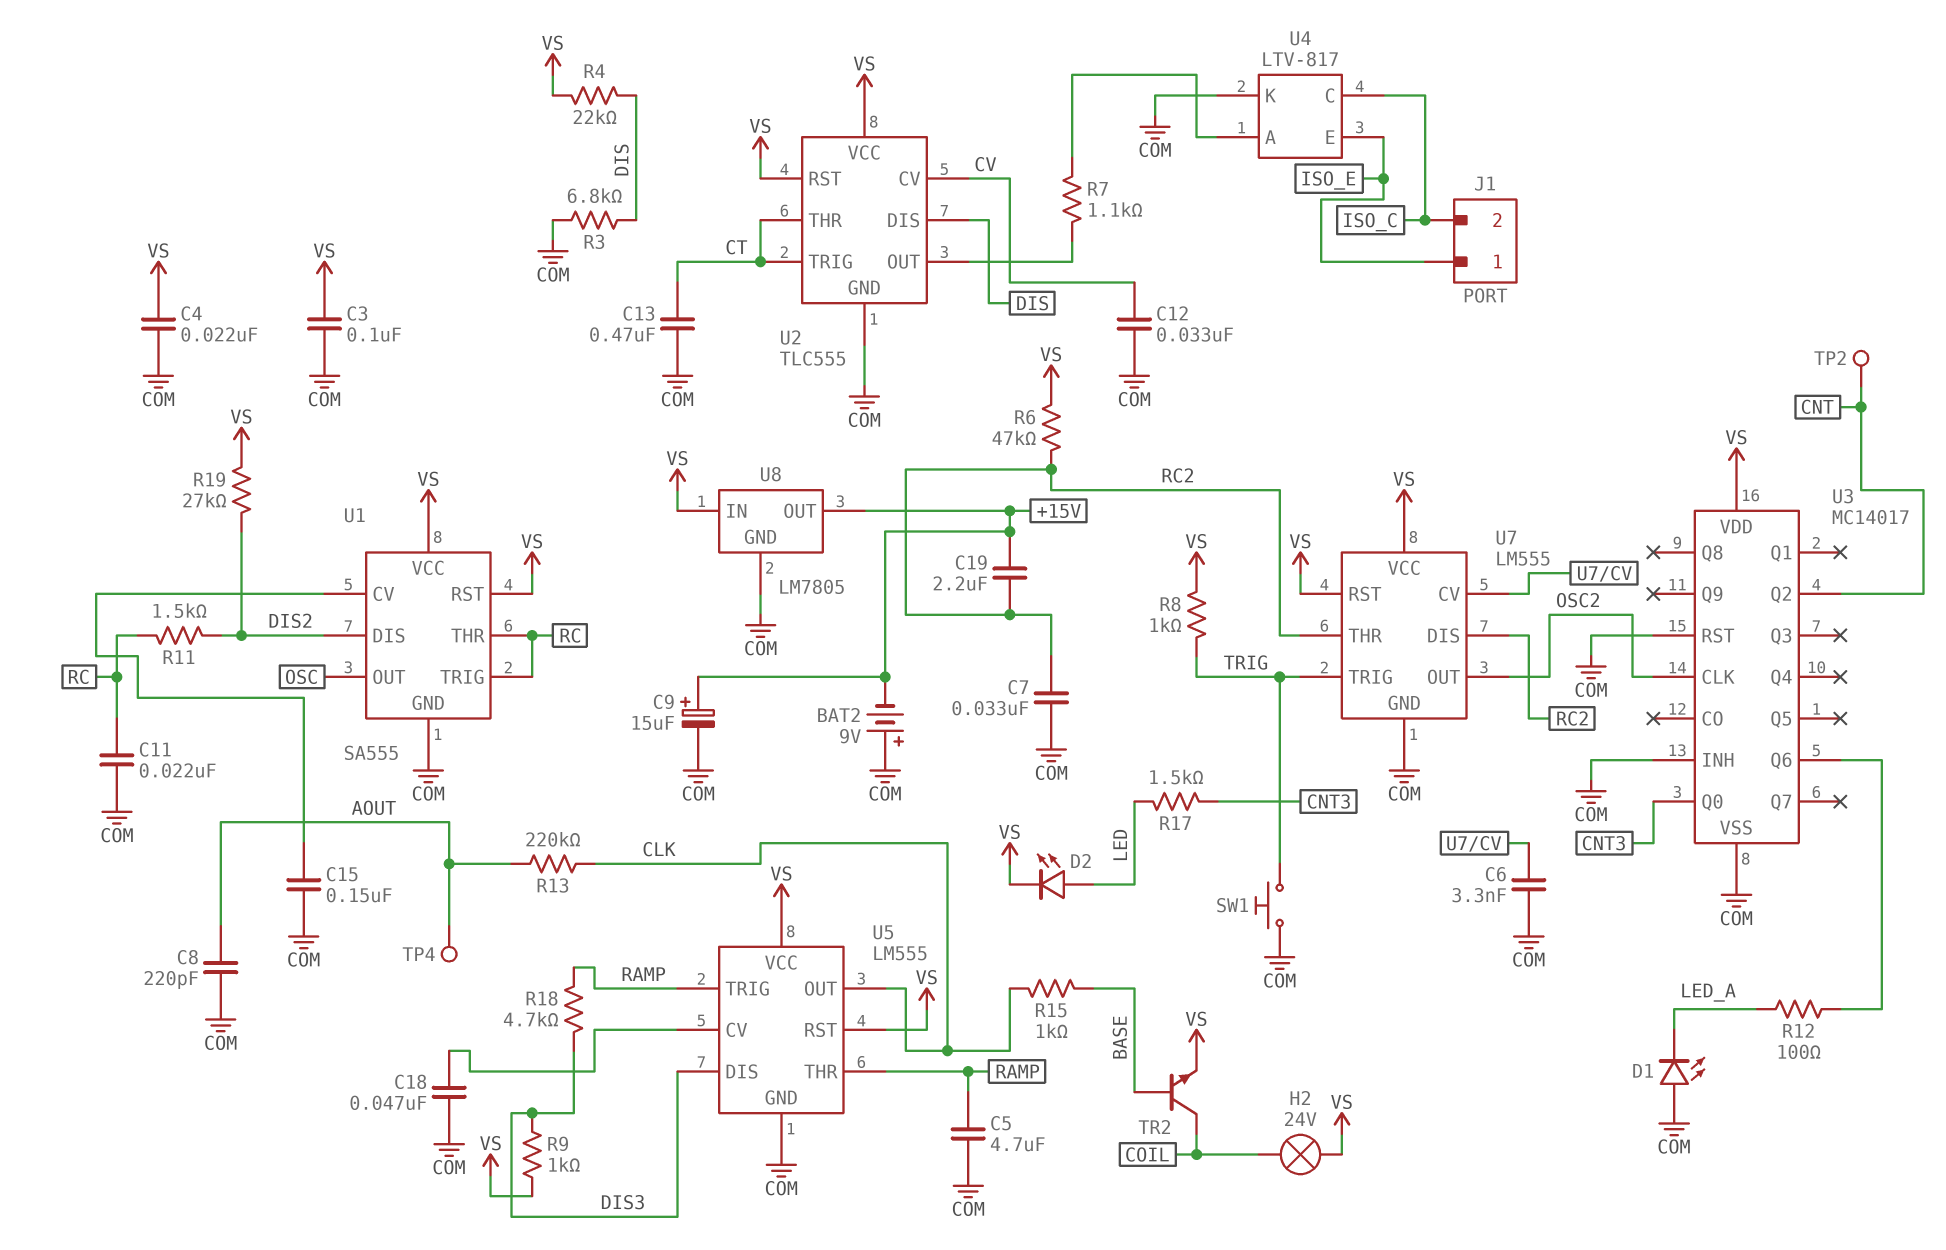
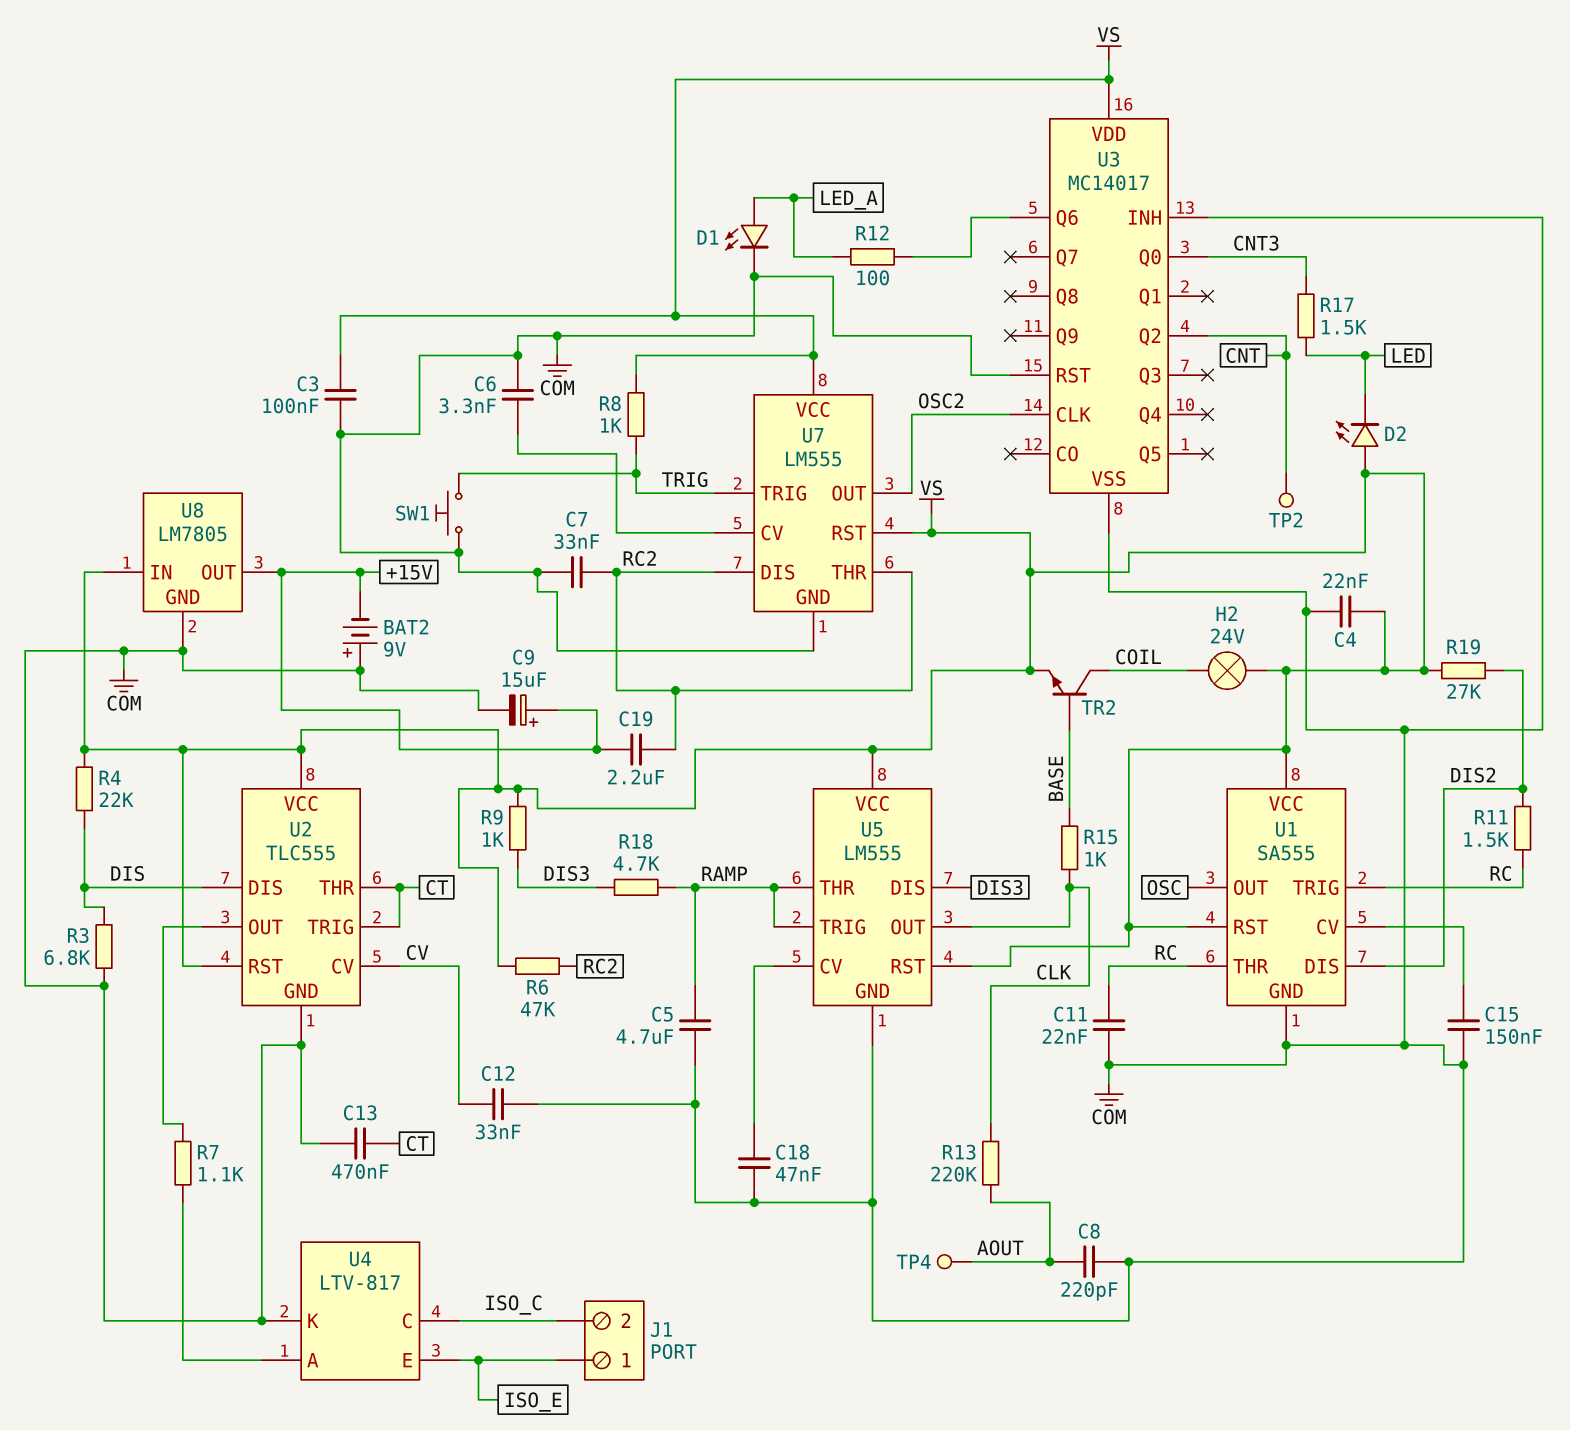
D1: LED (A COM, K LED_A) -> LED (A LED_A, K COM)
D2: LED (A LED, K VS) -> LED (A VS, K LED)

